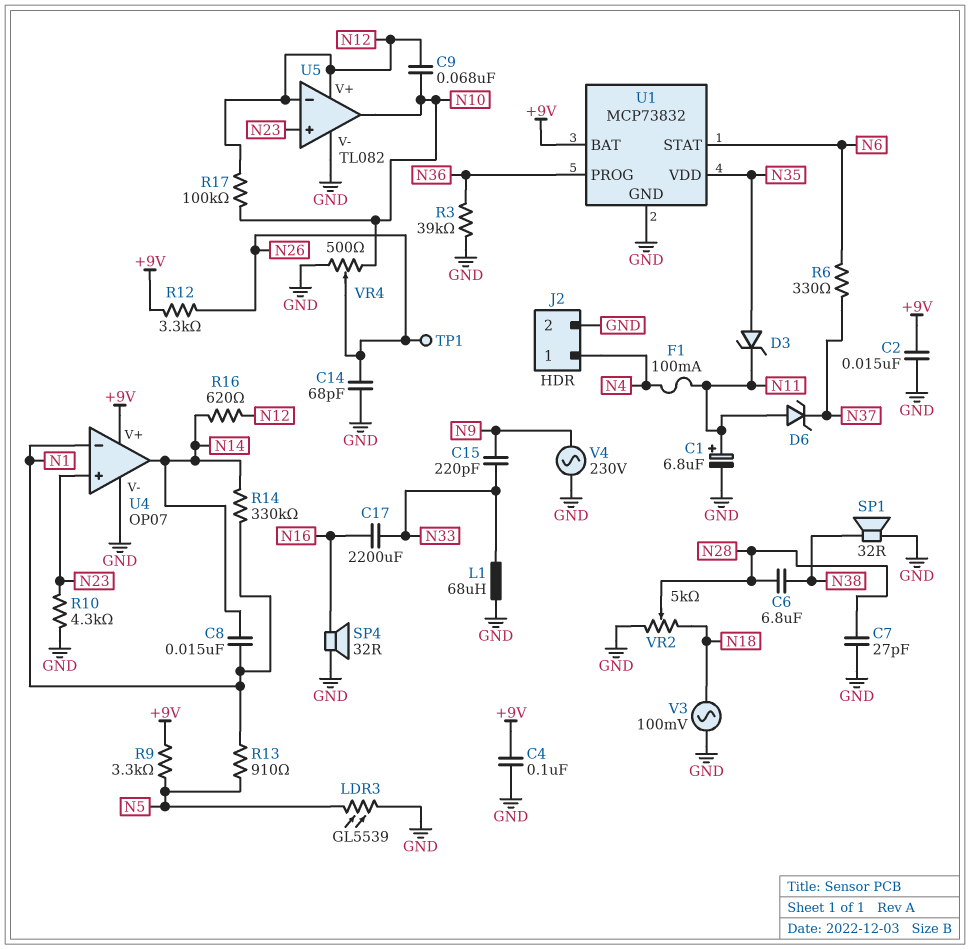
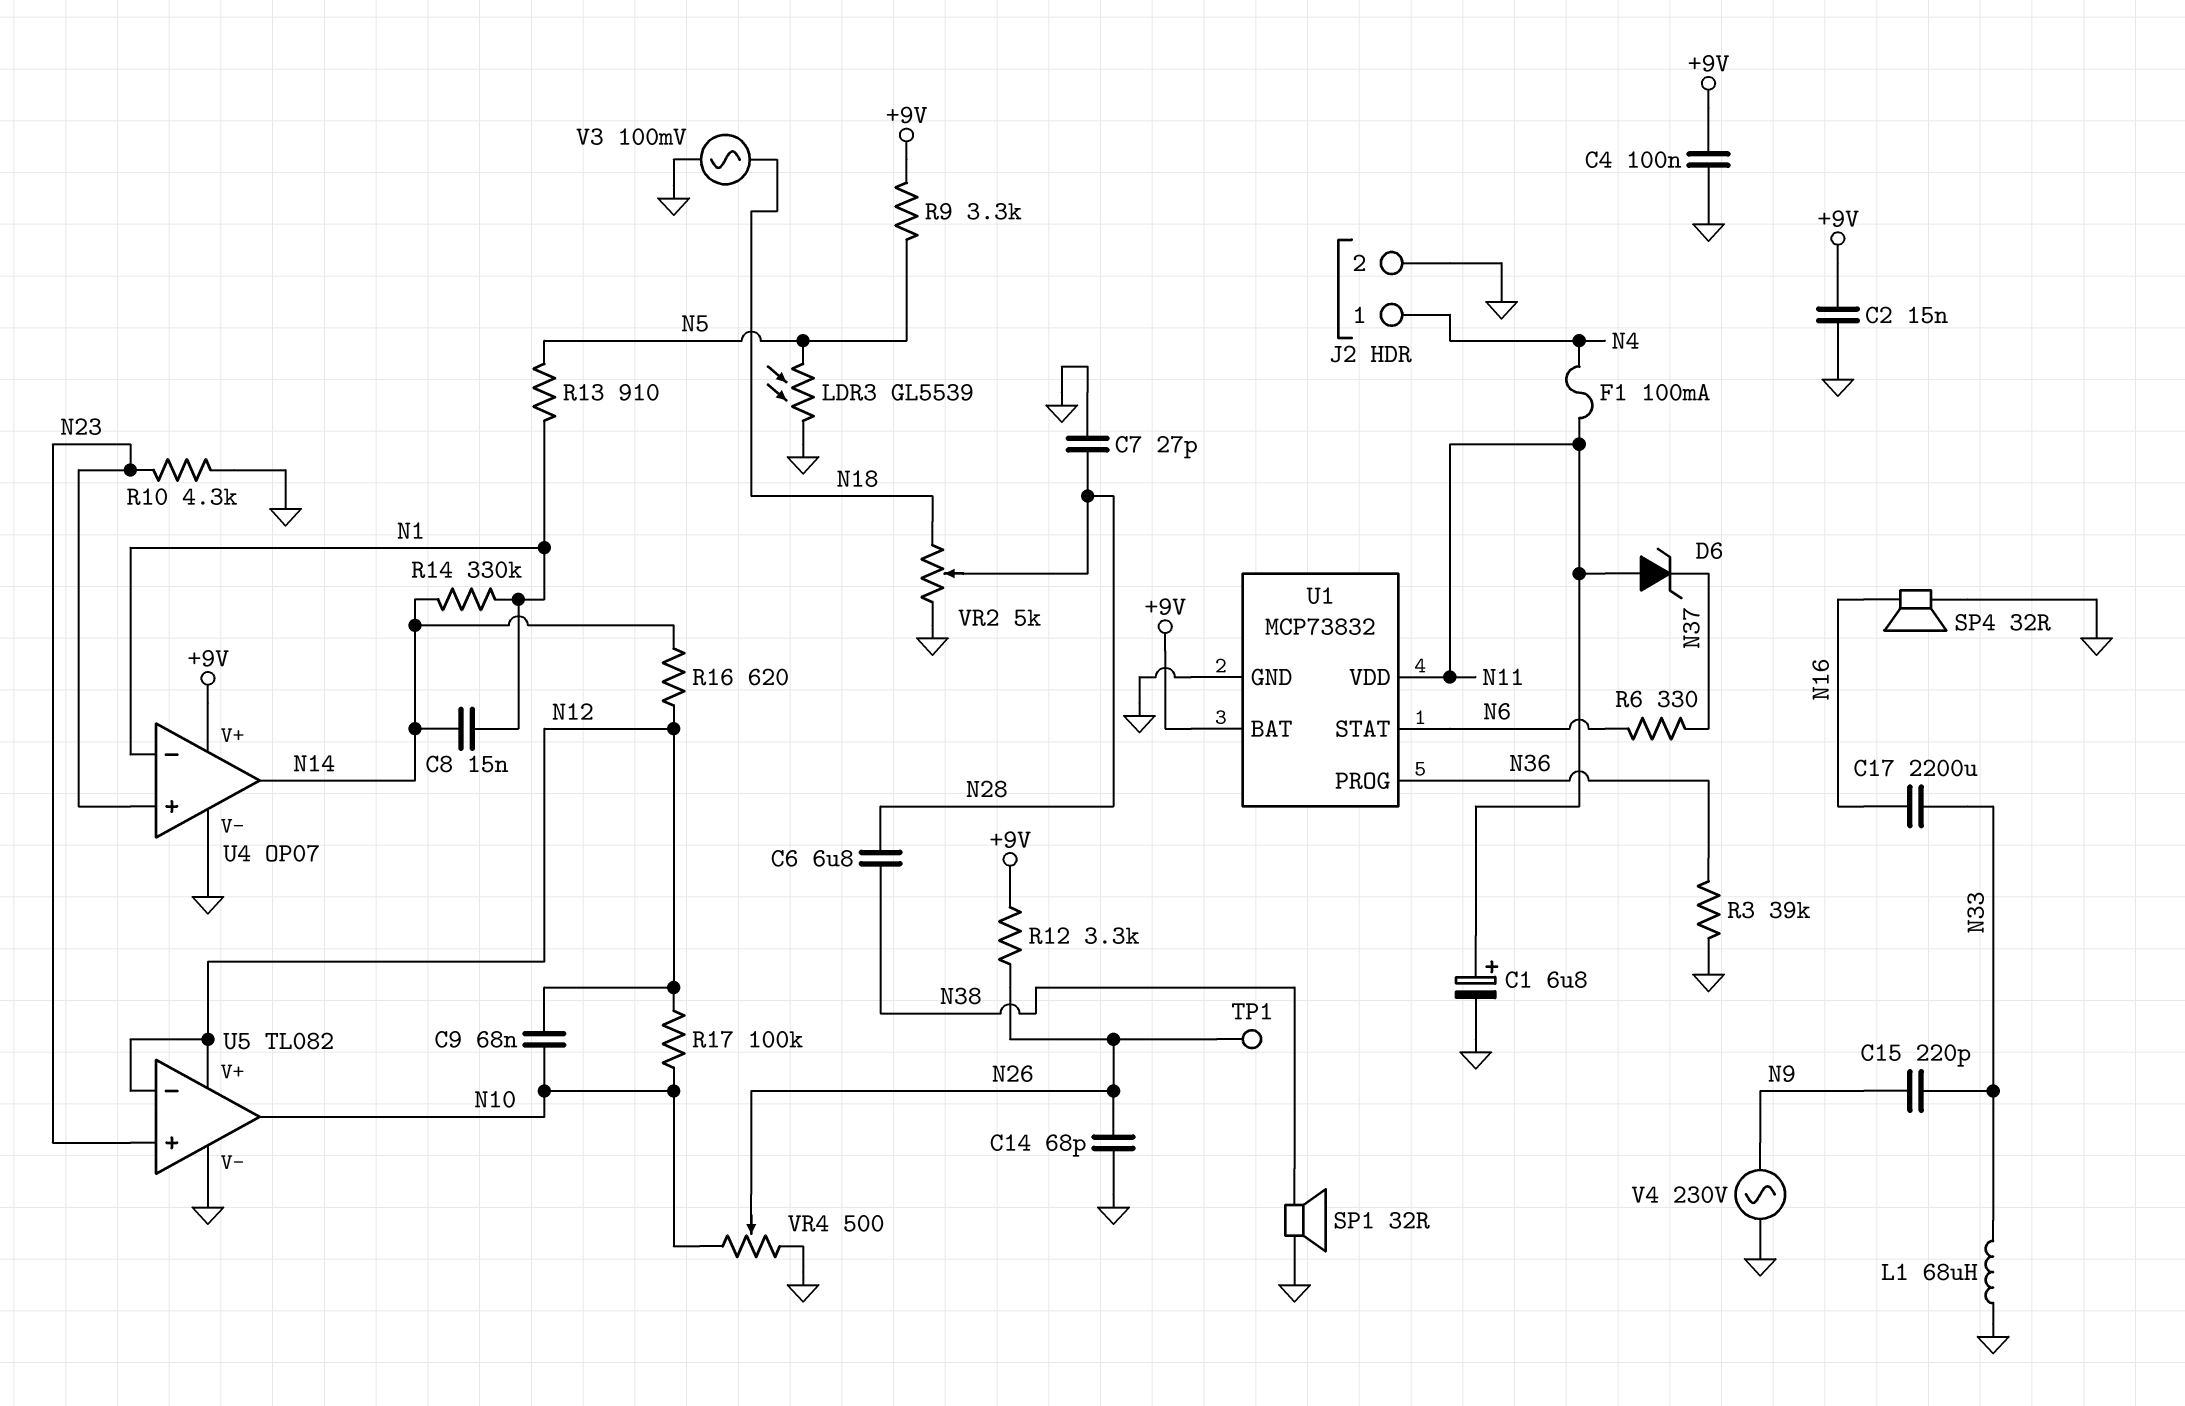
D3: zener (A N35, K N11) -> none
U1 pin VDD: N35 -> N11

